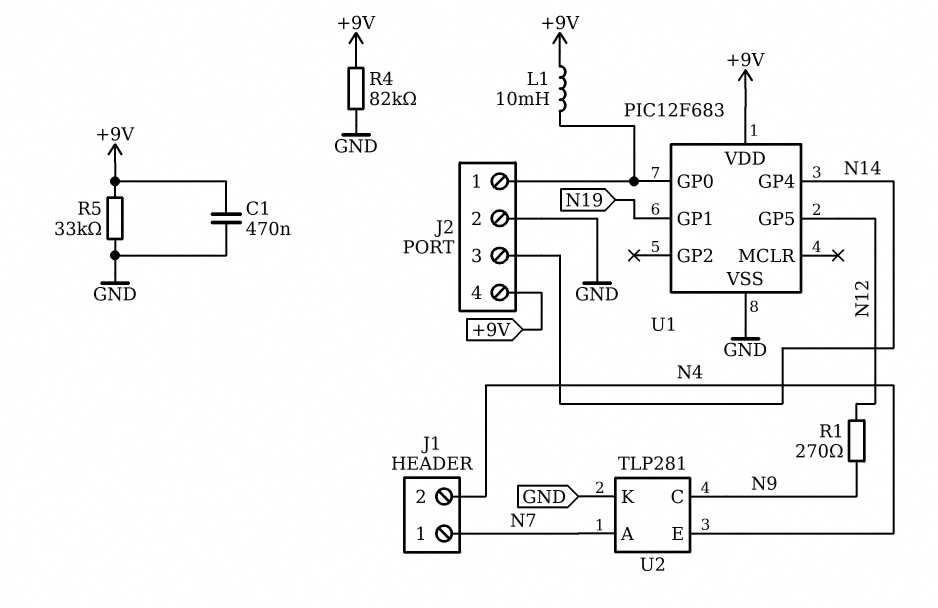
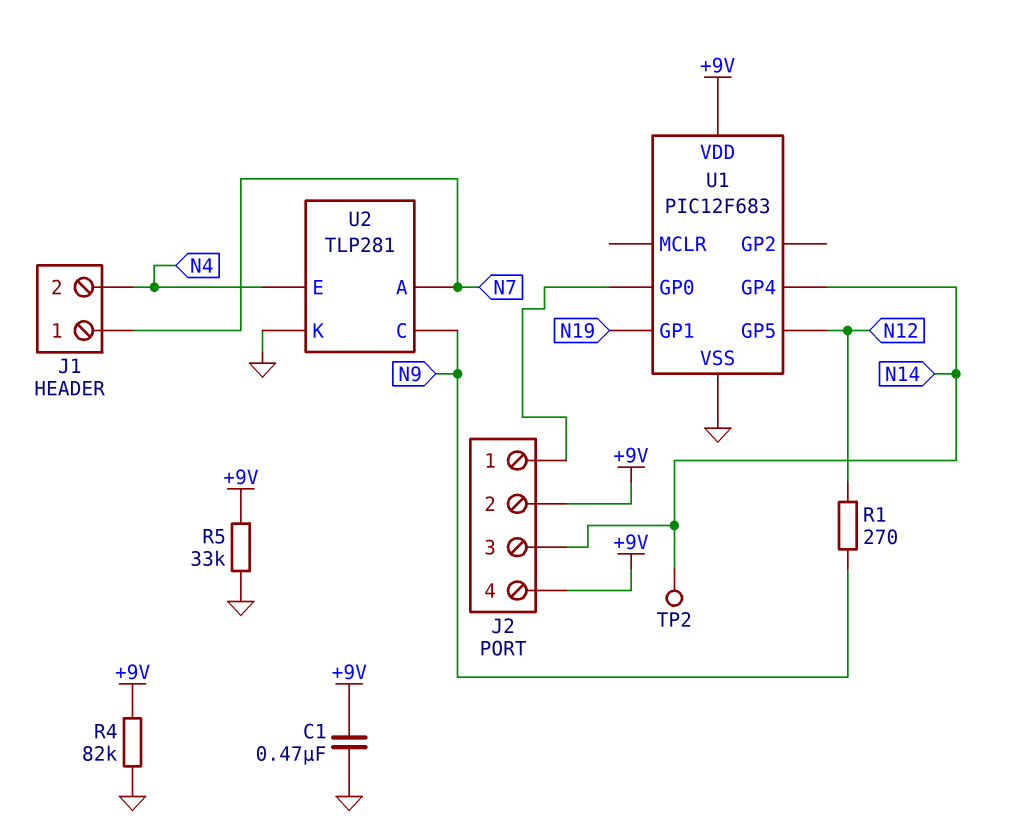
J2 pin 2: GND -> +9V
L1: 10mH (+9V, J2/1) -> none
TP2: none -> test point (N14)

